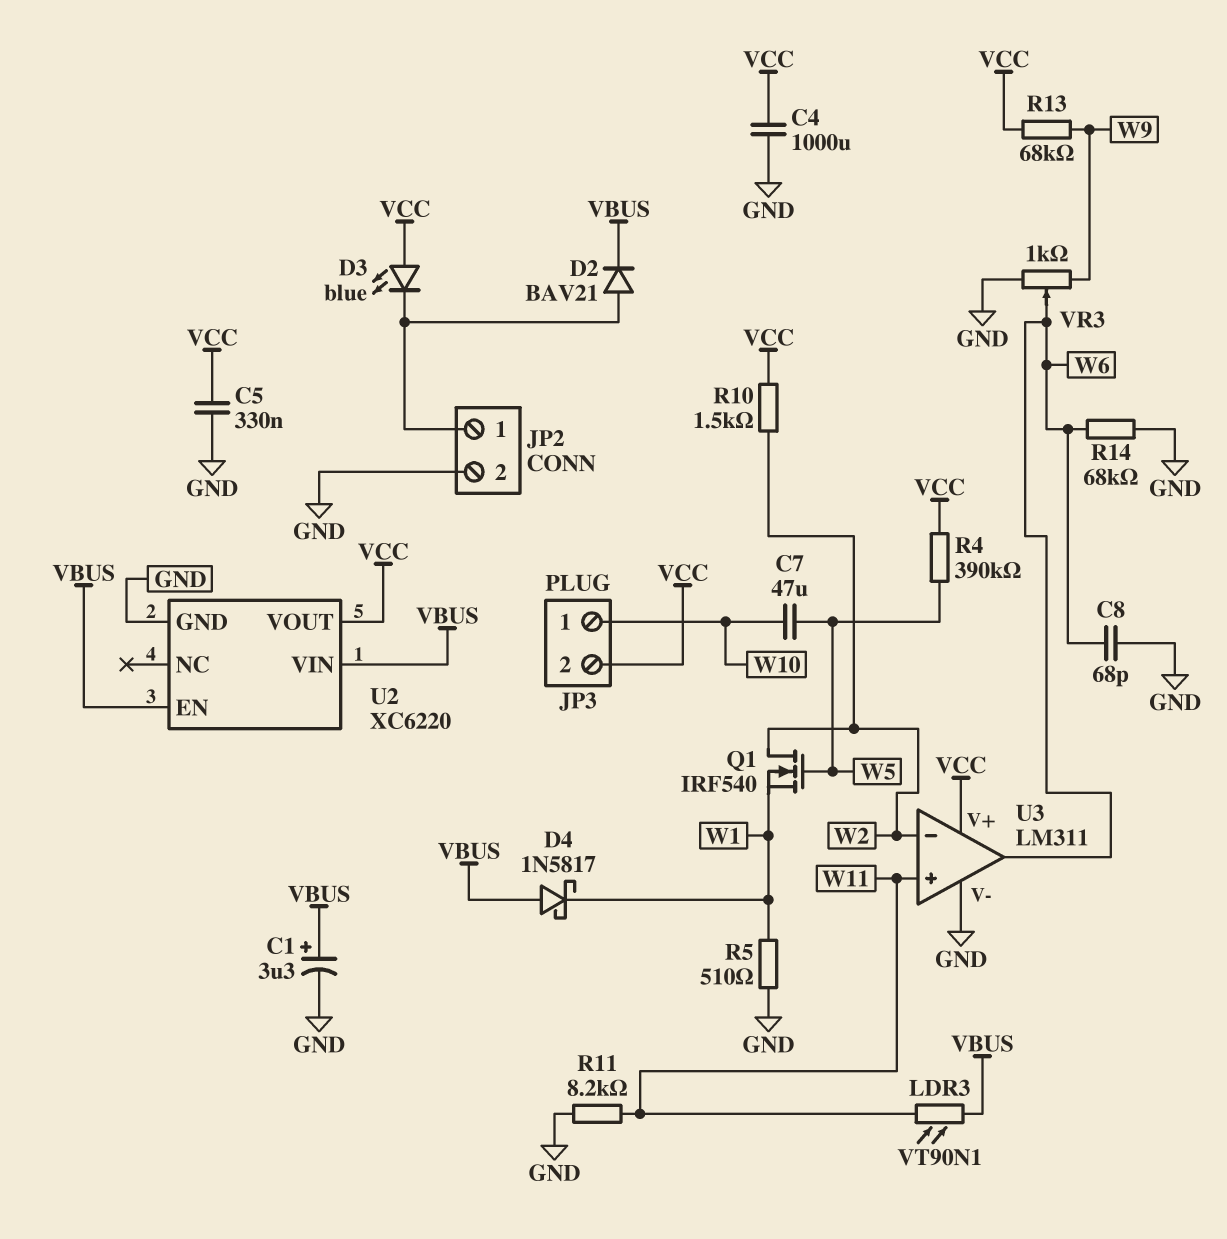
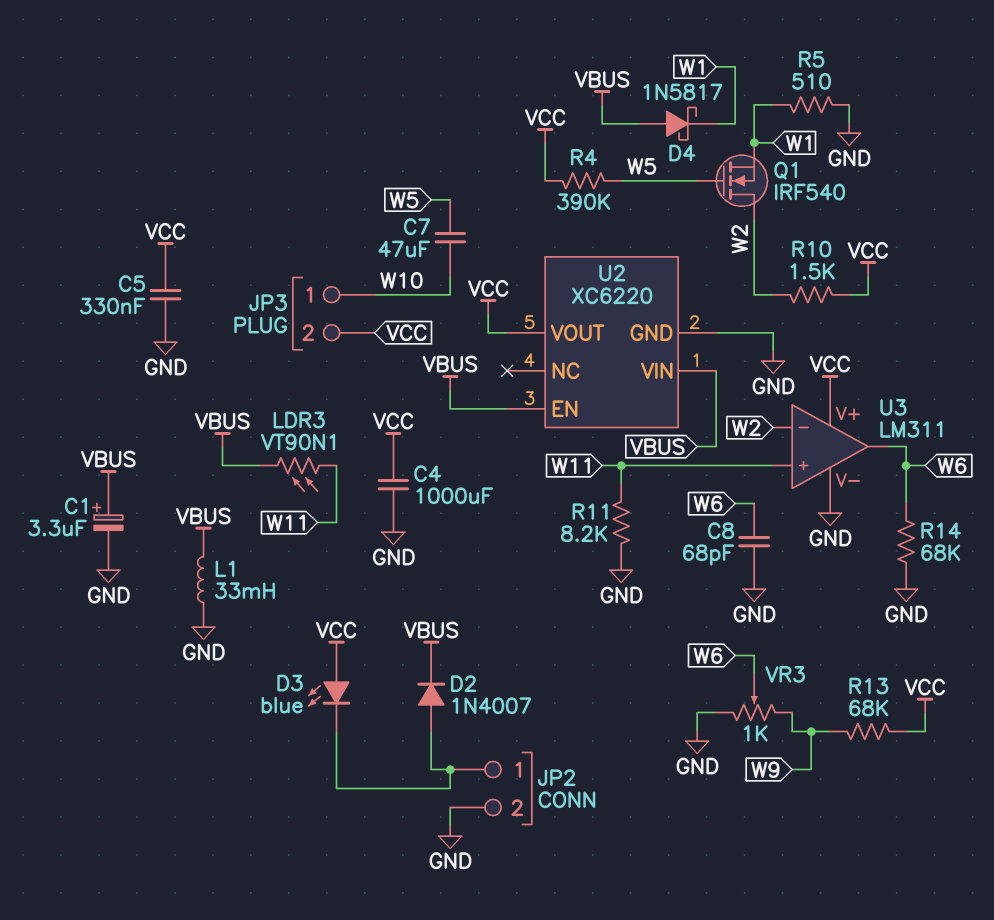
D2: diode BAV21 (A JP2/1, K VBUS) -> diode 1N4007 (A JP2/1, K VBUS)
L1: none -> 33mH (GND, VBUS)

